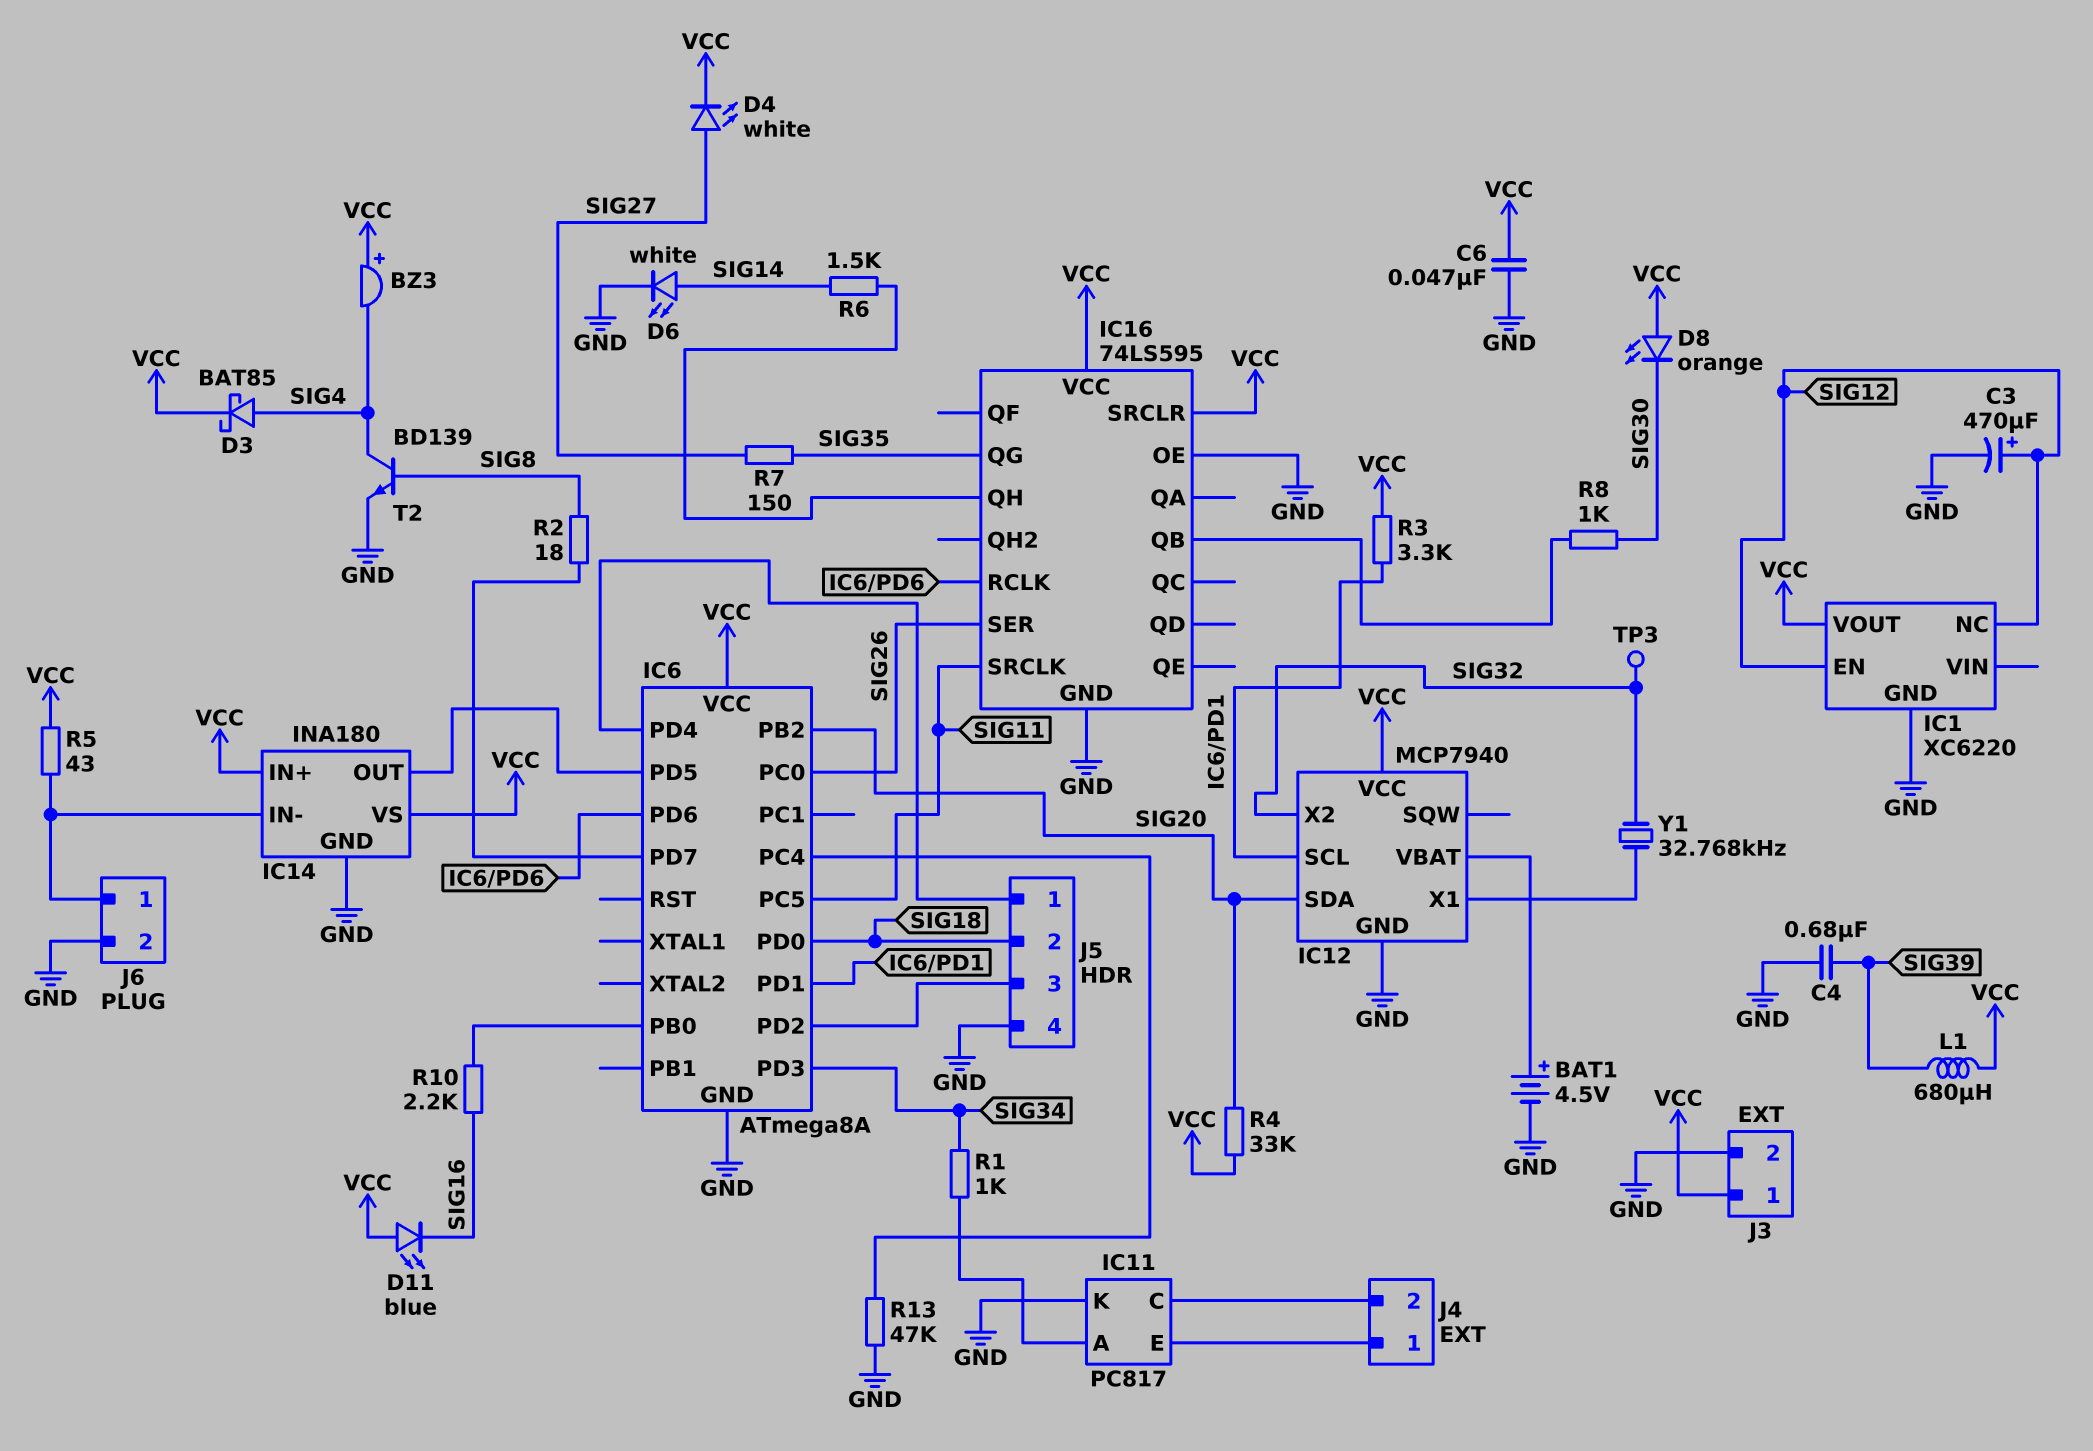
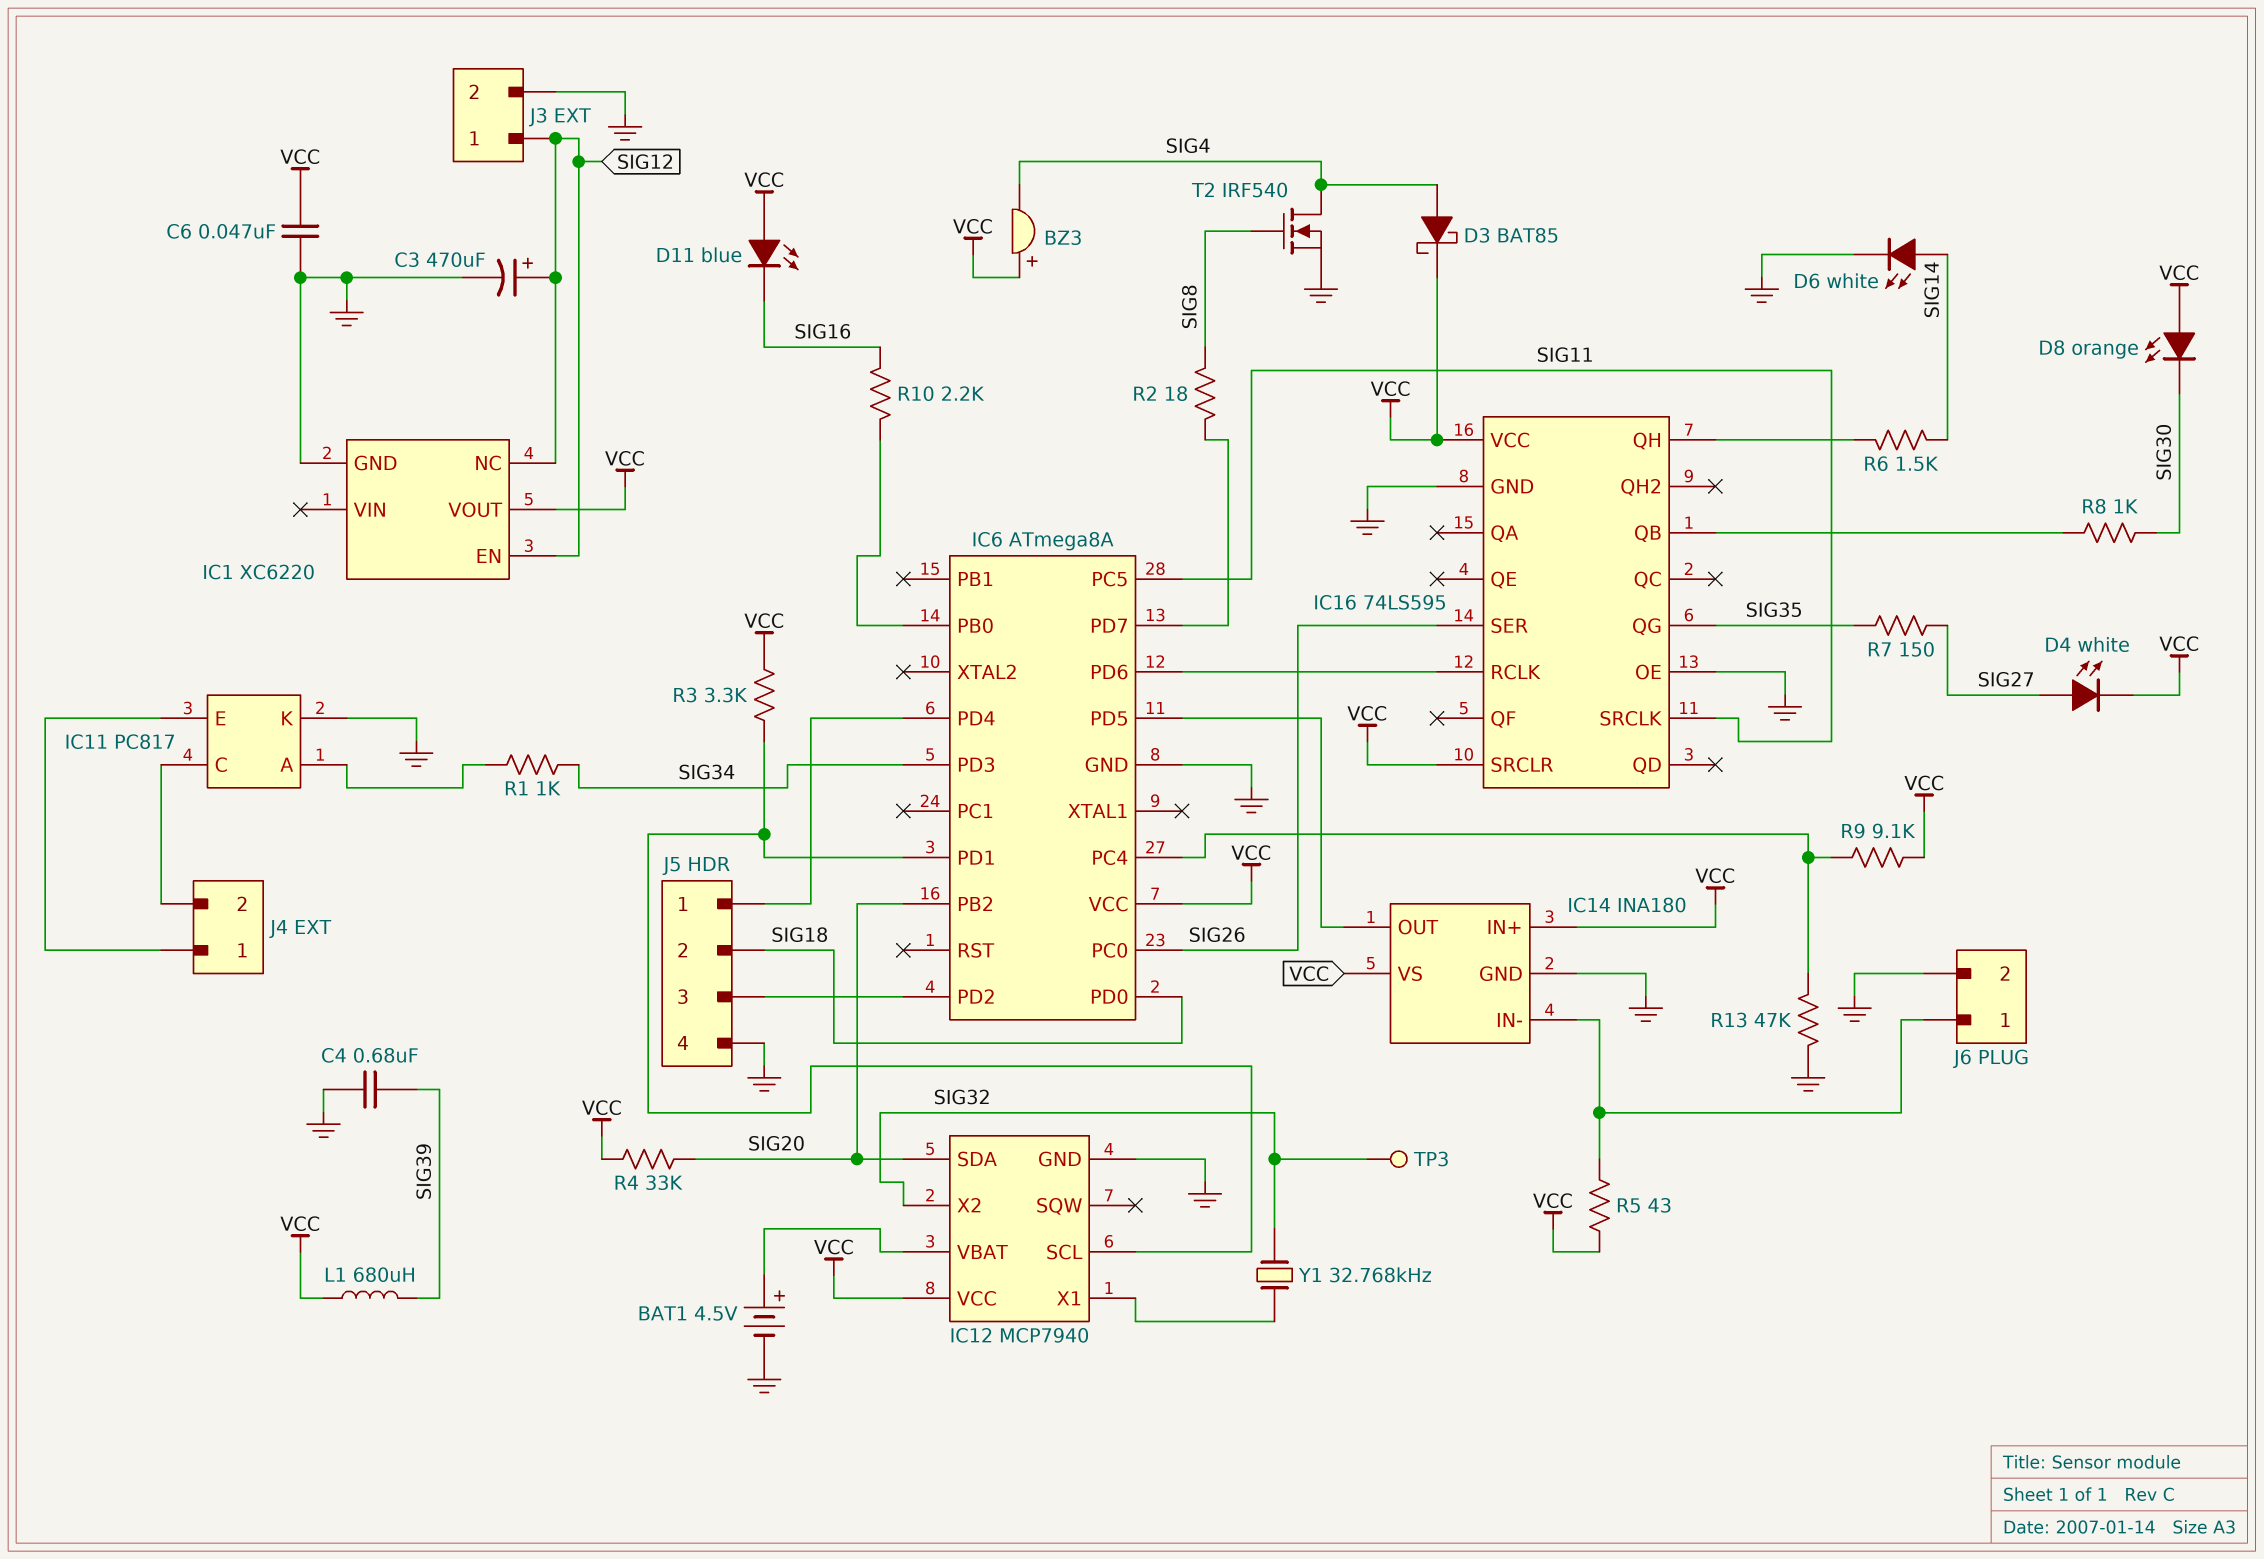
J3 pin 1: VCC -> SIG12
R9: none -> 9.1k (IC6/PC4, VCC)
T2: NPN BD139 (B SIG8, C SIG4, E GND) -> NMOS IRF540 (G SIG8, D SIG4, S GND)

